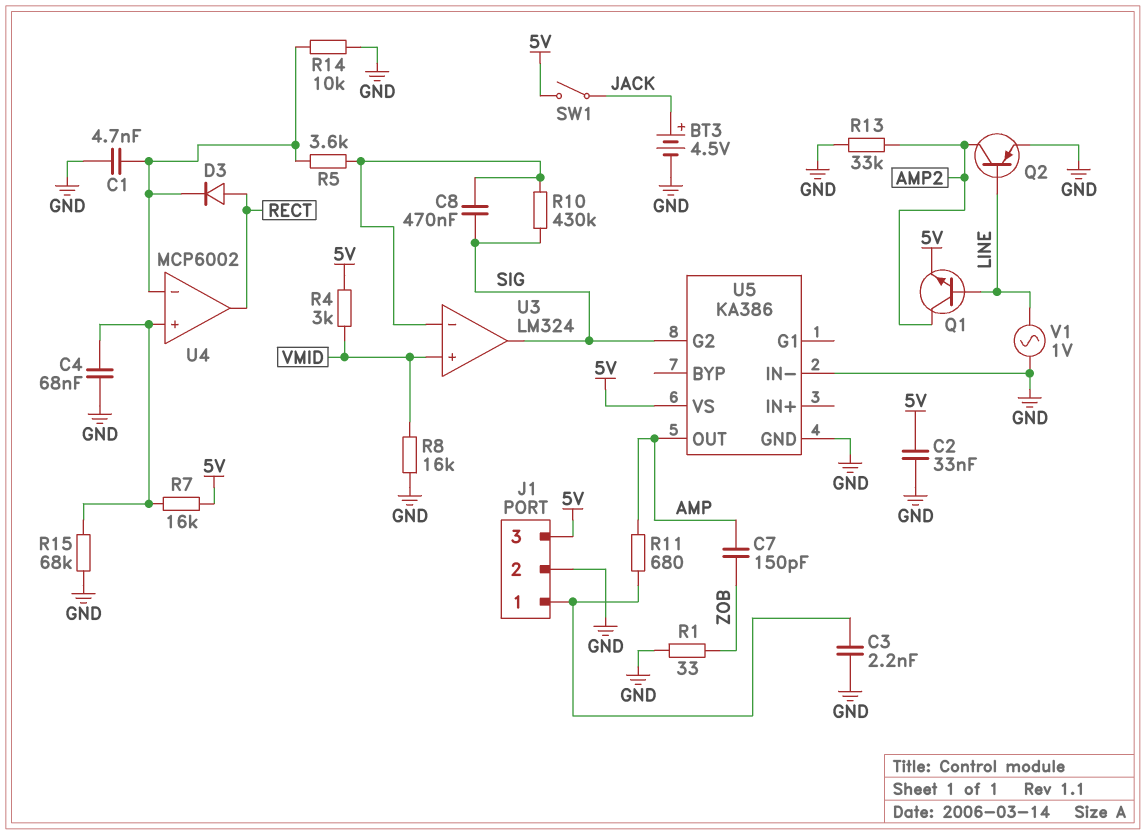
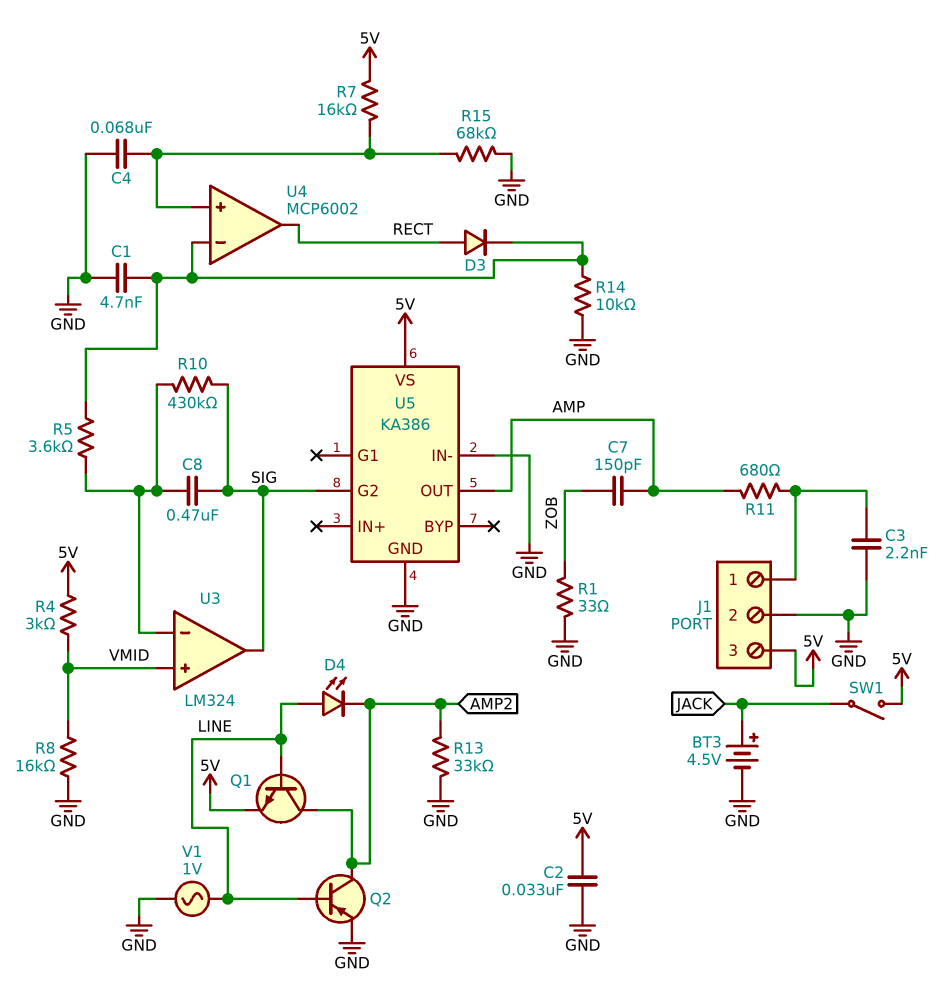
D4: none -> LED (A LINE, K AMP2)

